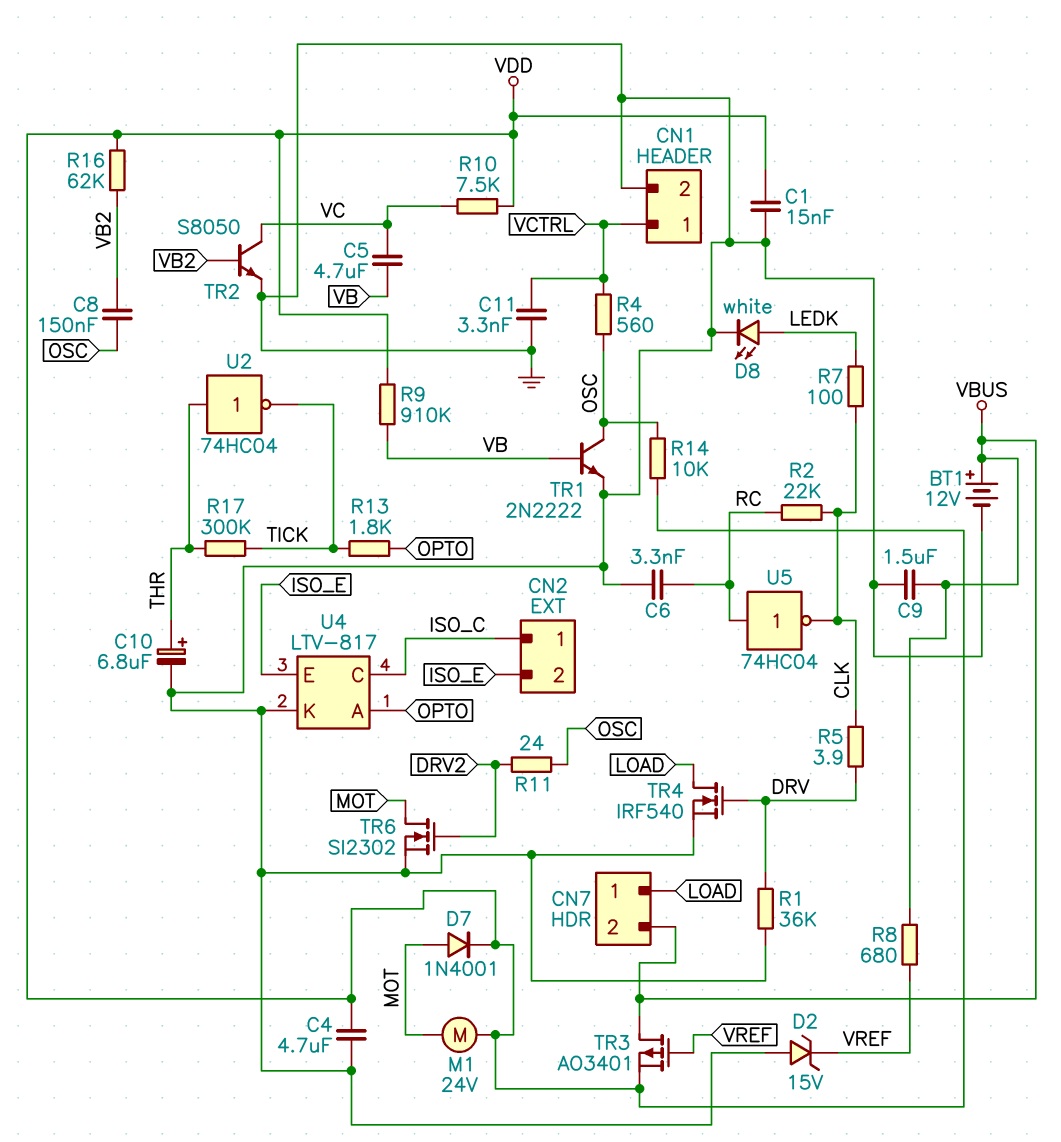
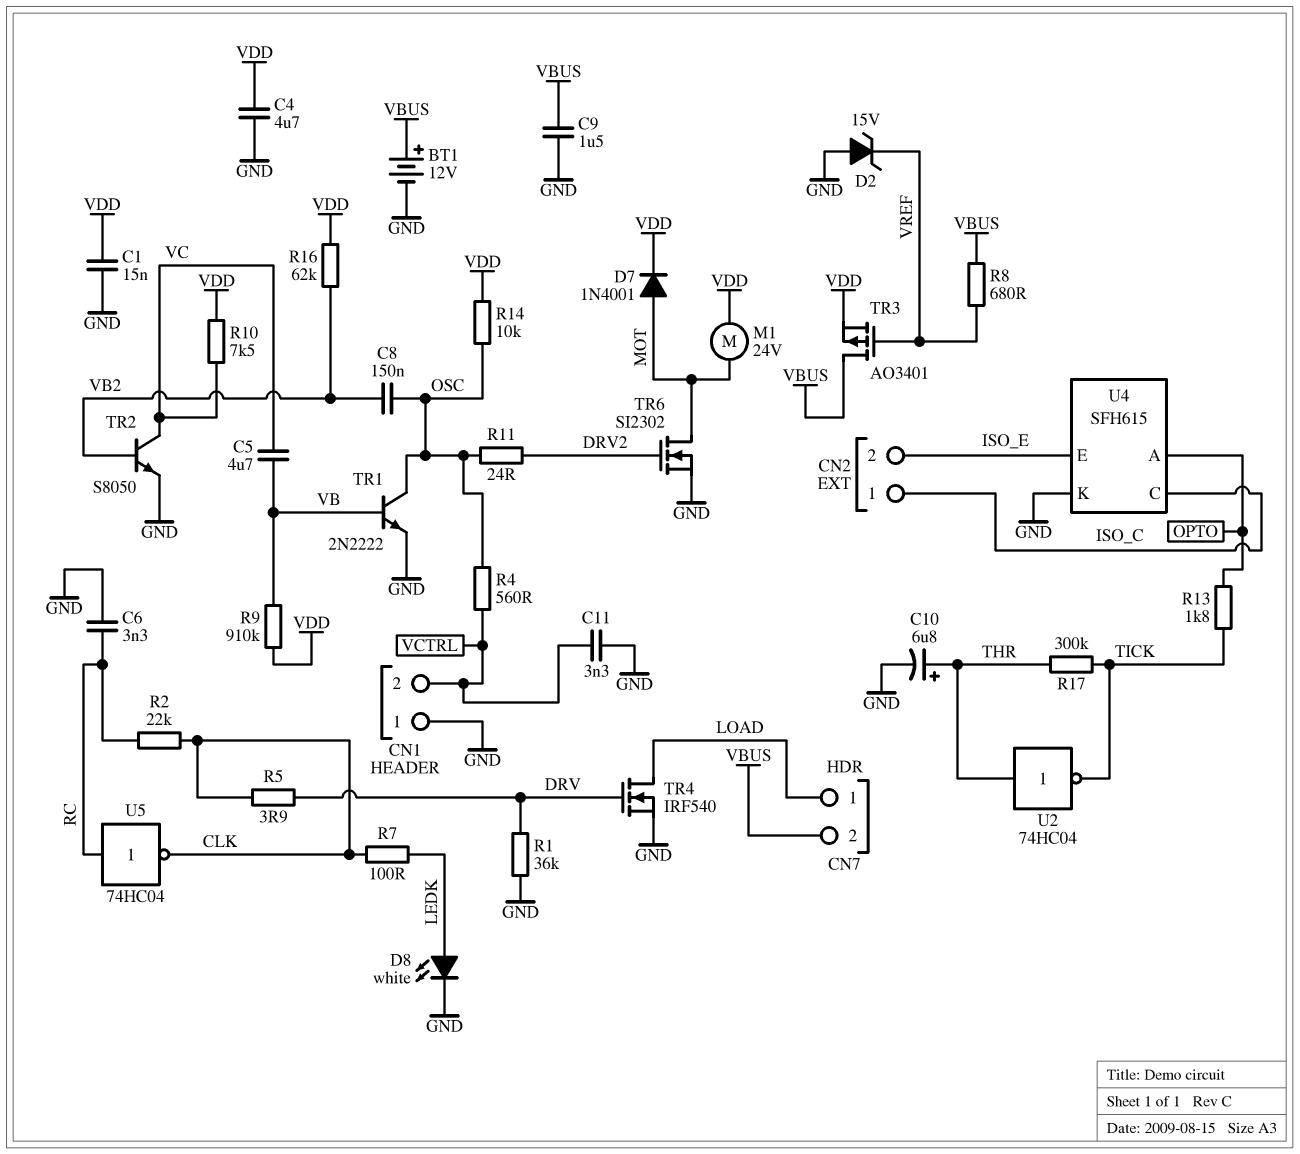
CN1 pin 1: VCTRL -> GND
CN1 pin 2: GND -> VCTRL
U4: LTV-817 -> SFH615

